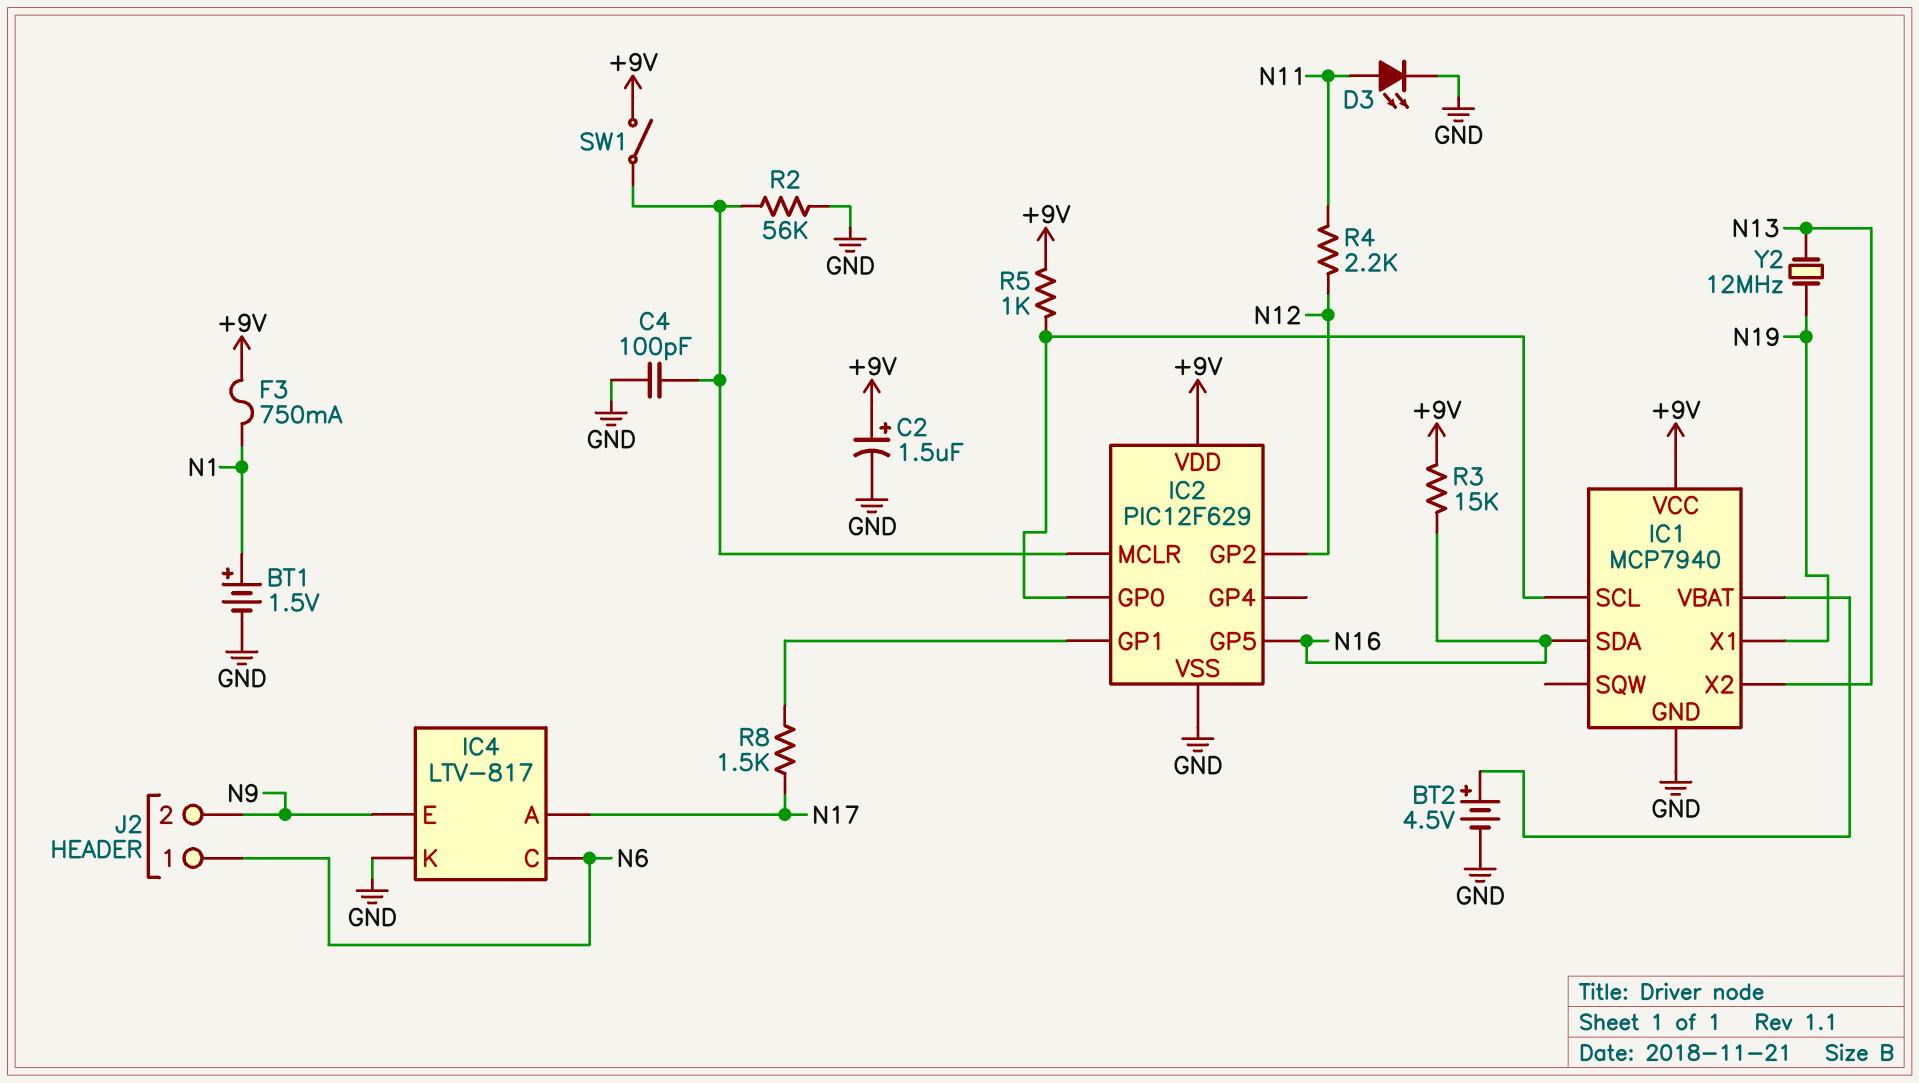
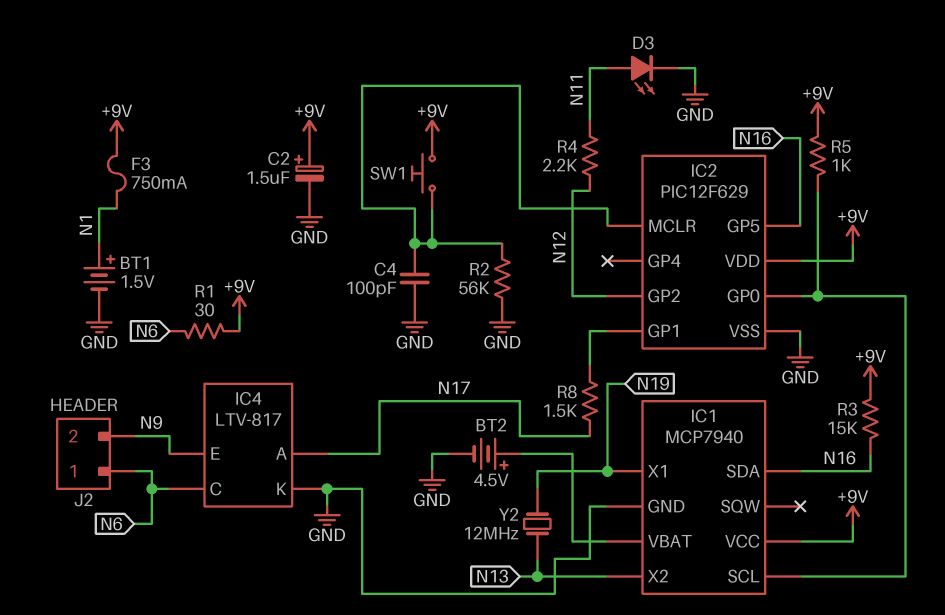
R1: none -> 30 (+9V, N6)
SW1: switch (+9V, IC2/MCLR) -> button (+9V, IC2/MCLR)

